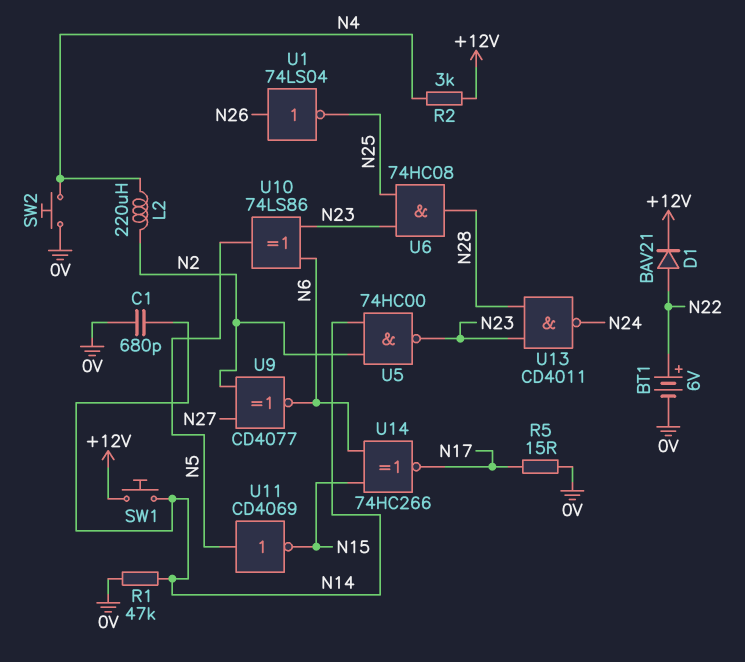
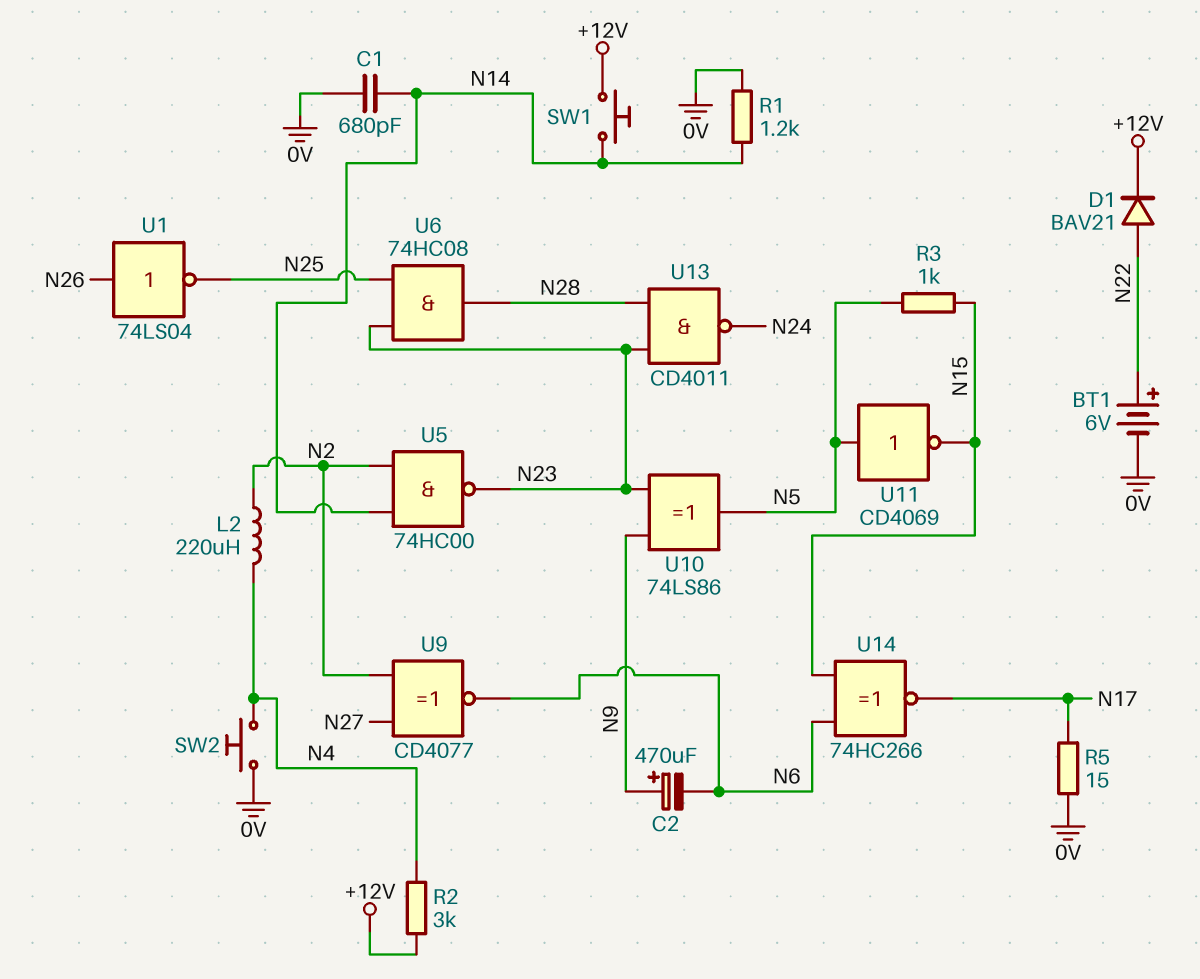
C2: none -> 470uF (plus N9, minus N6)
R1: 47k (0V, N14) -> 1.2k (0V, N14)
R3: none -> 1k (N5, N15)
U10: XOR 74LS86 (in N6, in N23, out N5) -> XOR 74LS86 (in N9, in N23, out N5)

